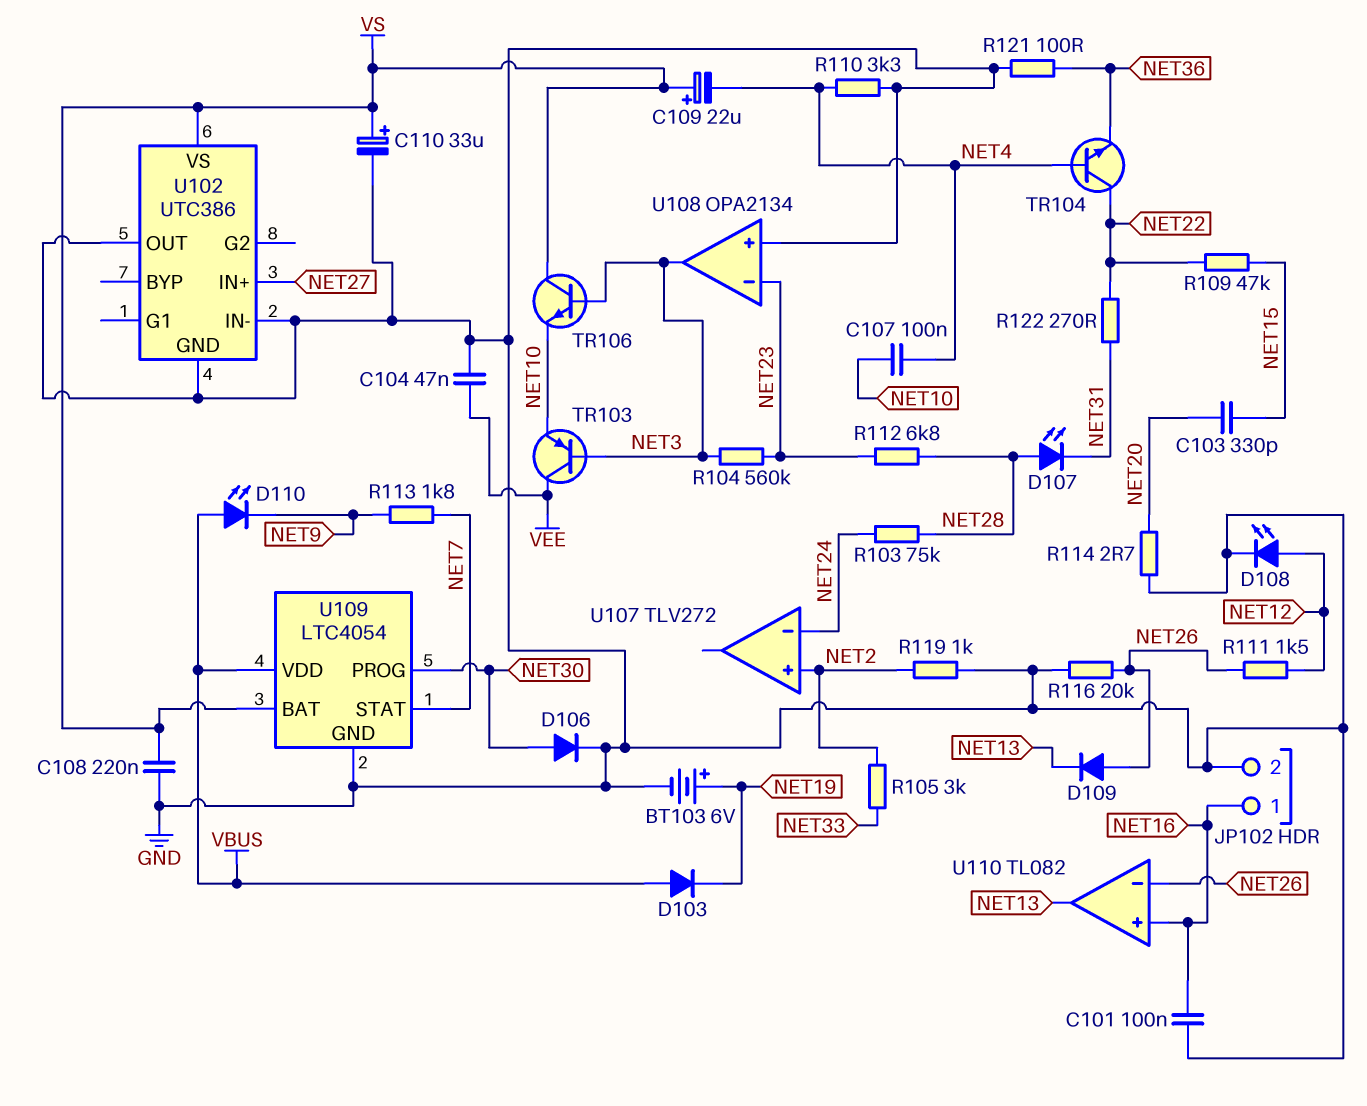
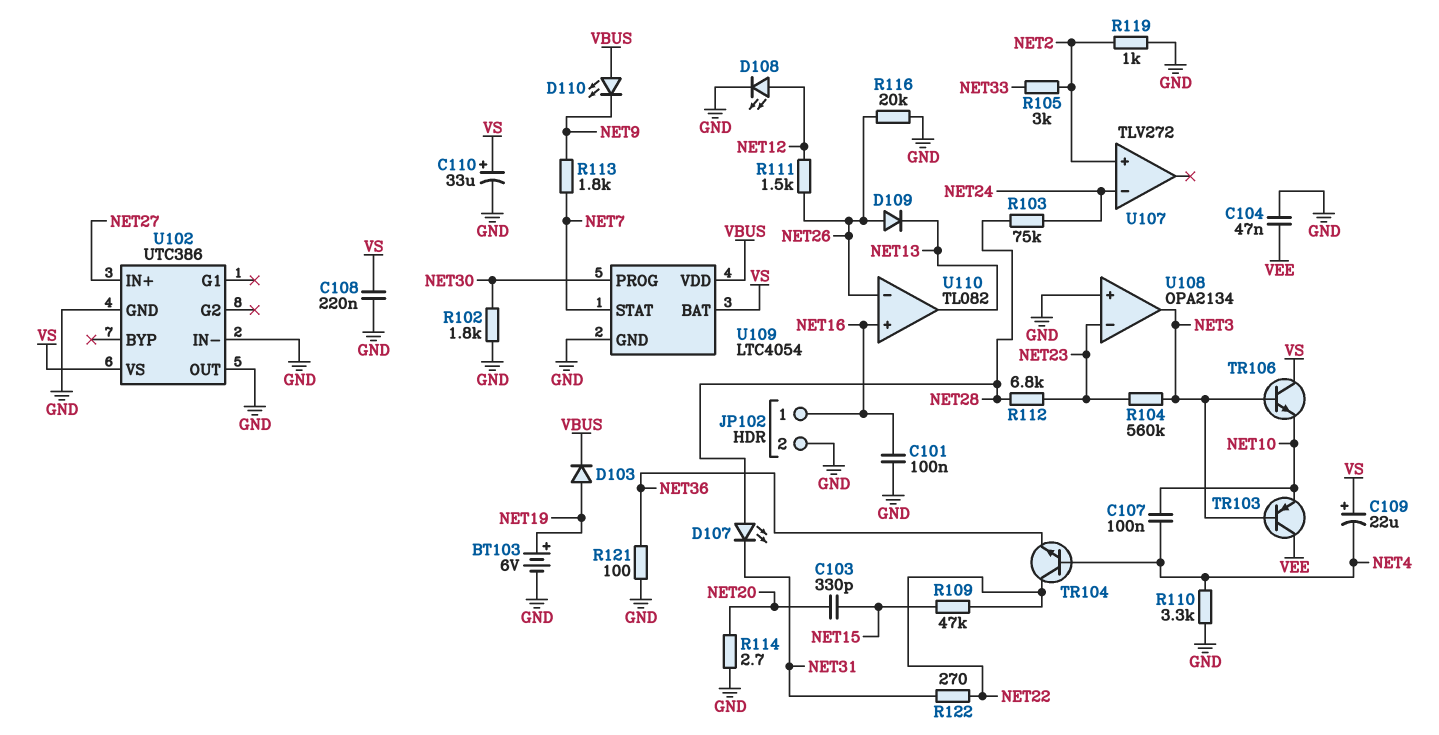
D103: diode (A VBUS, K NET19) -> diode (A NET19, K VBUS)
D106: diode (A NET30, K GND) -> none
R102: none -> 1.8k (GND, NET30)

